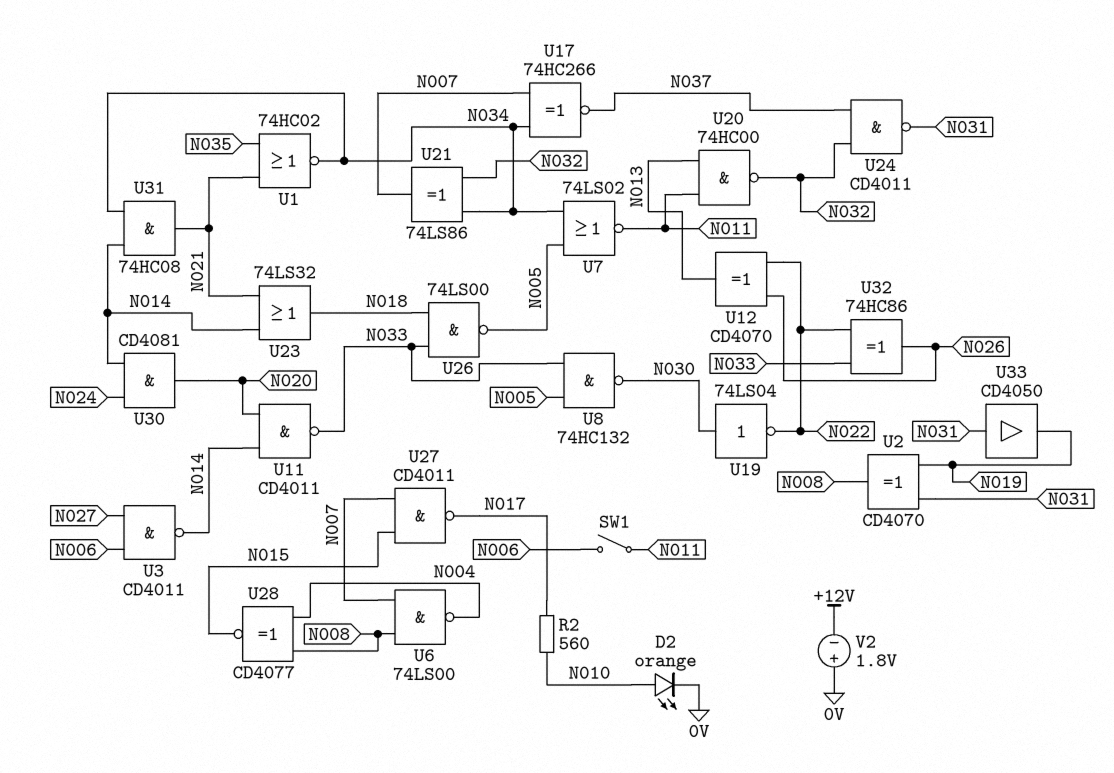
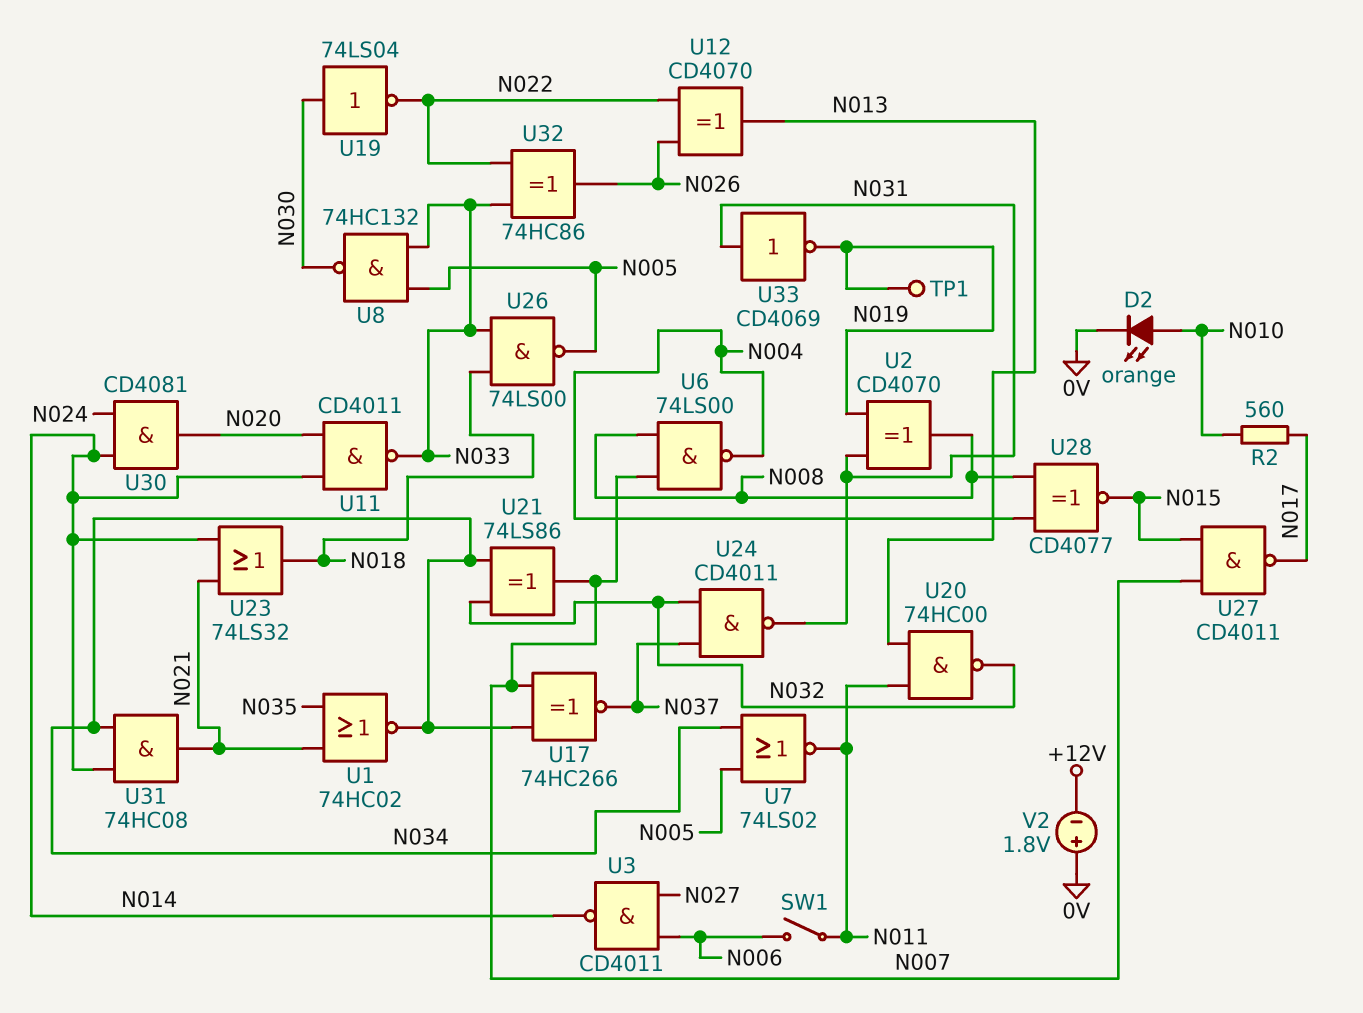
TP1: none -> test point (N019)
U33: buffer CD4050 (in N031, out N019) -> NOT CD4069 (in N031, out N019)

